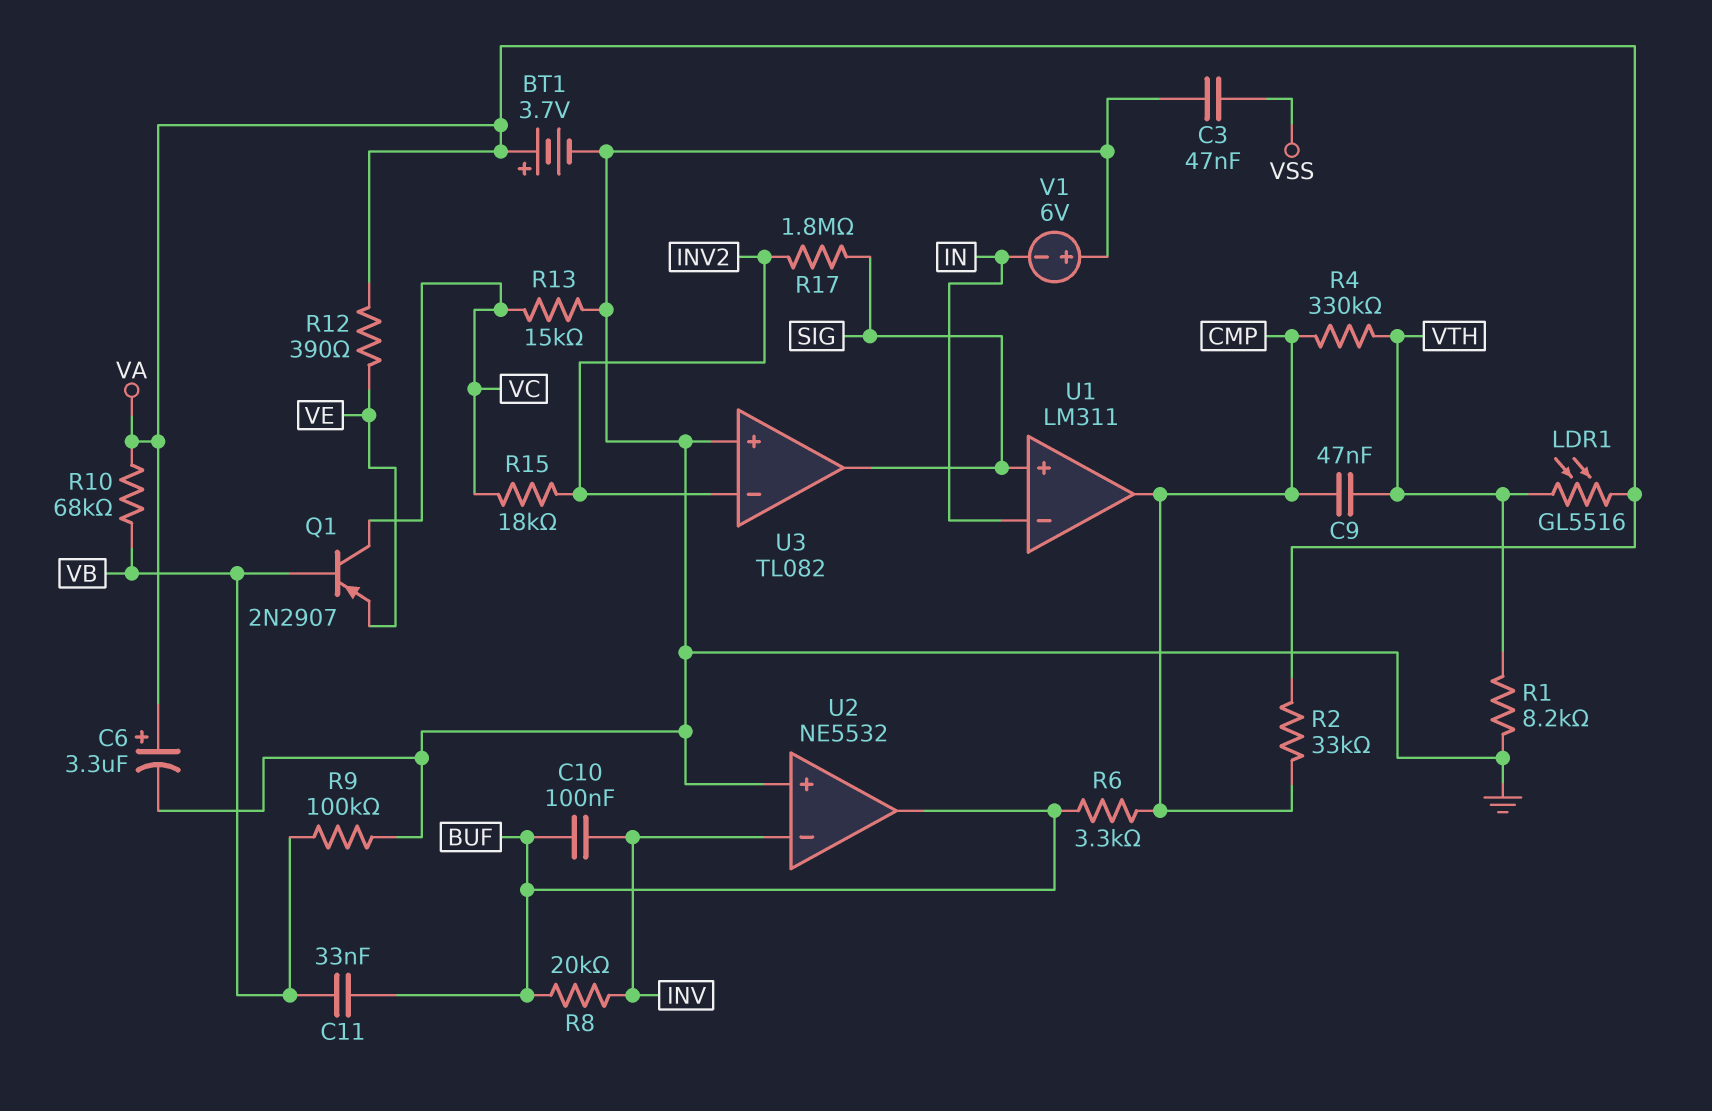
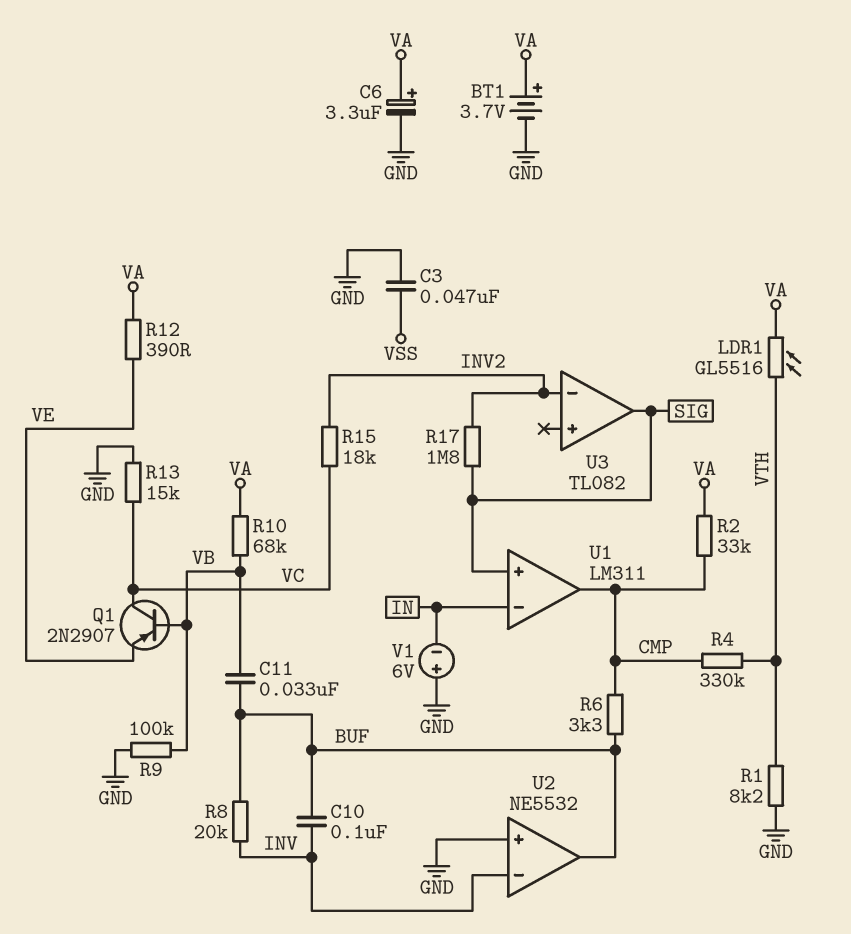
C9: 47nF (CMP, VTH) -> none
U3 pin in+: GND -> none

